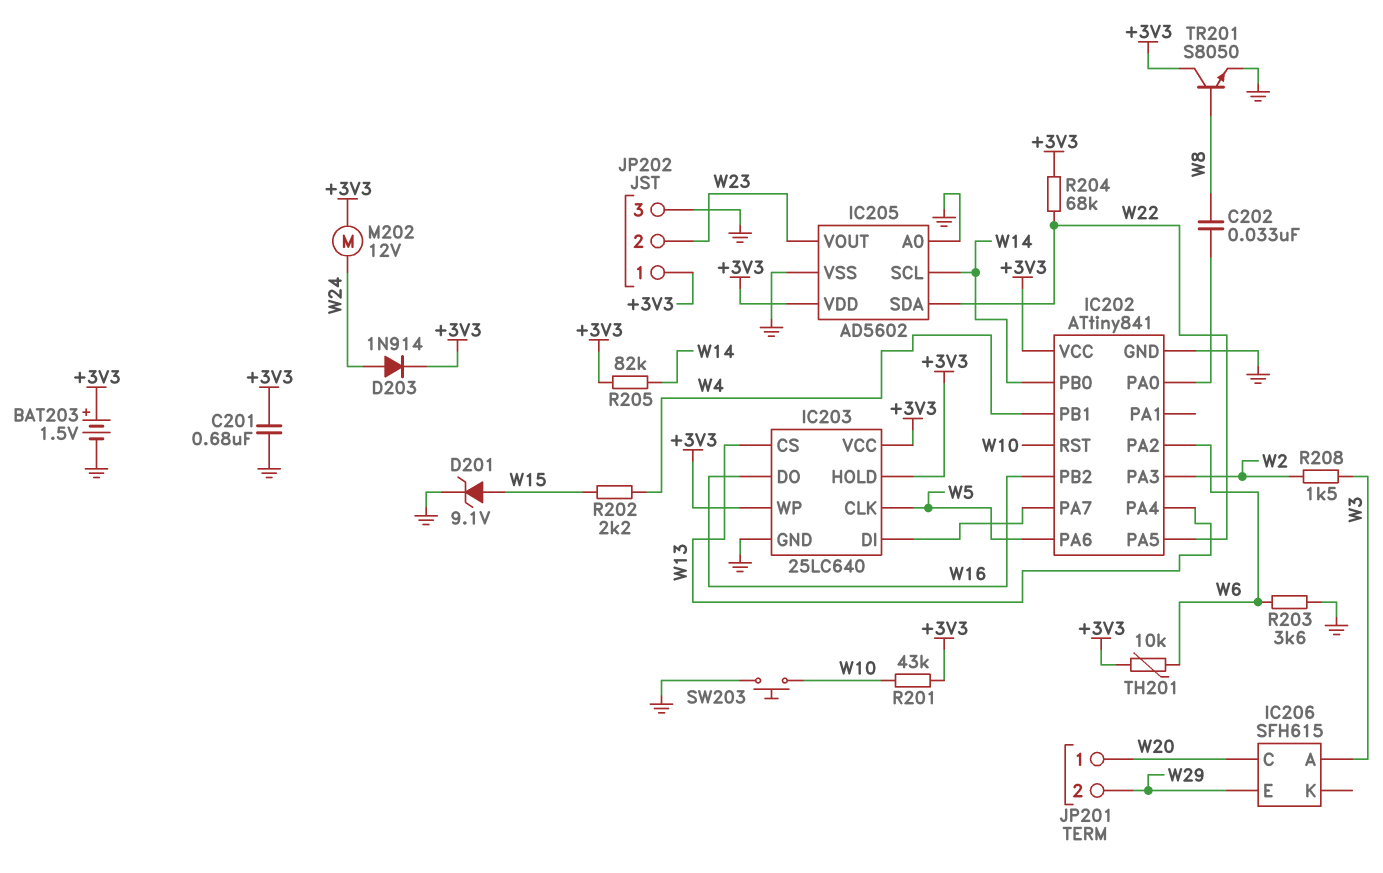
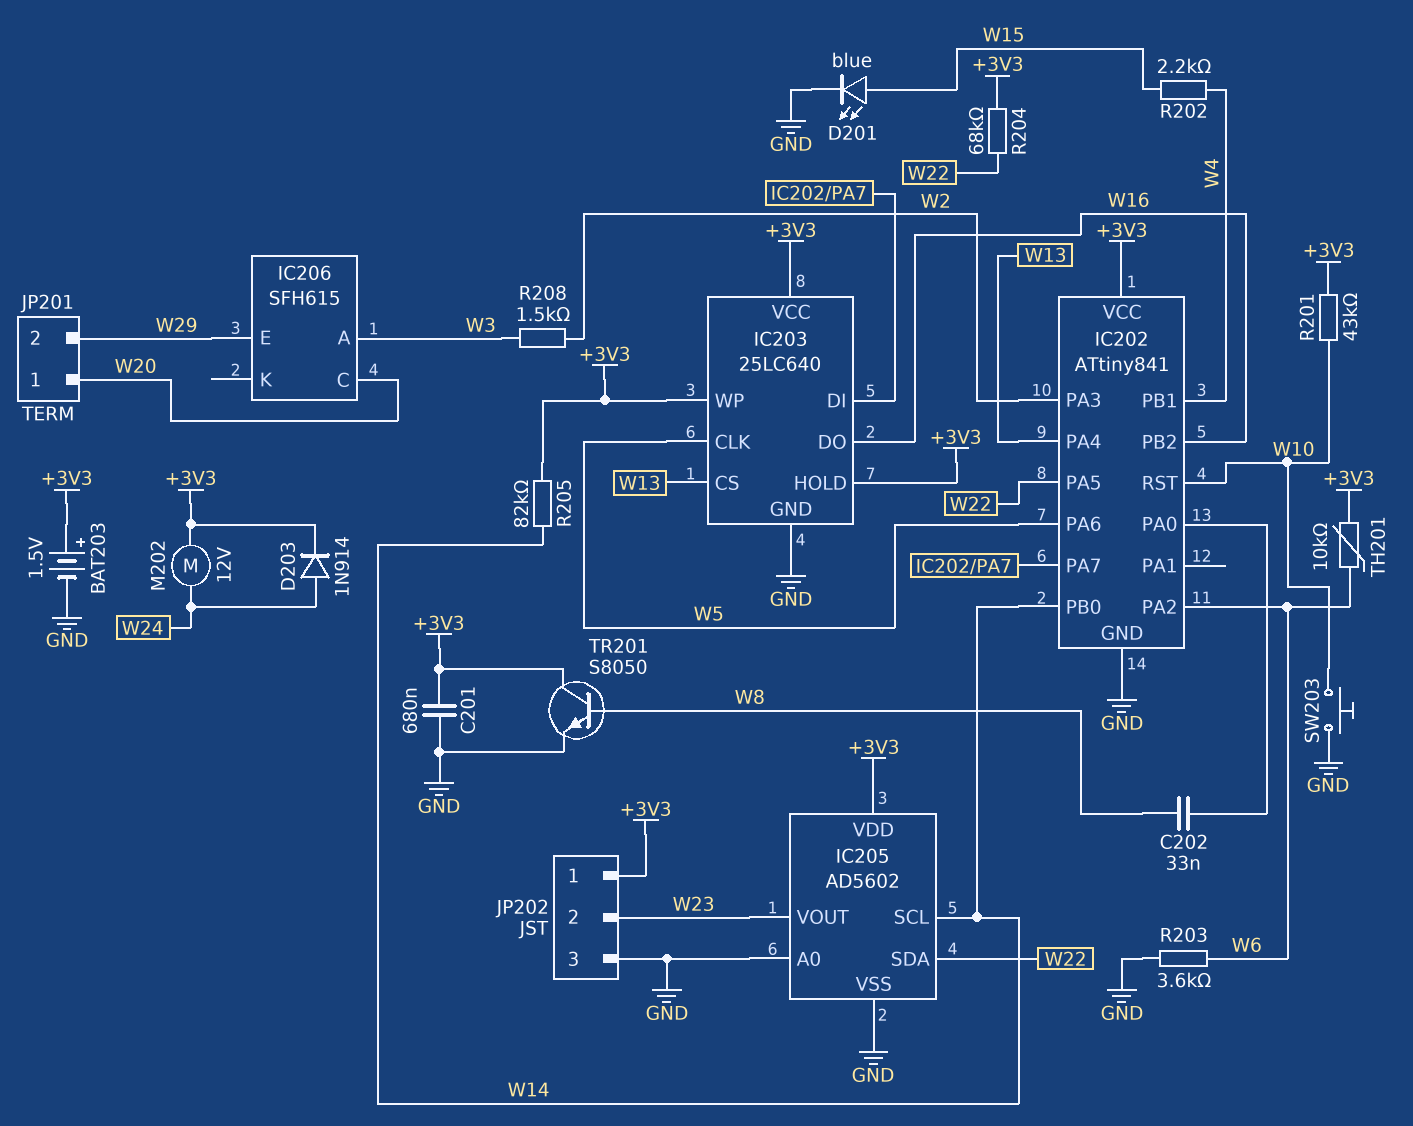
D201: zener 9.1V (A W15, K GND) -> LED blue (A W15, K GND)

